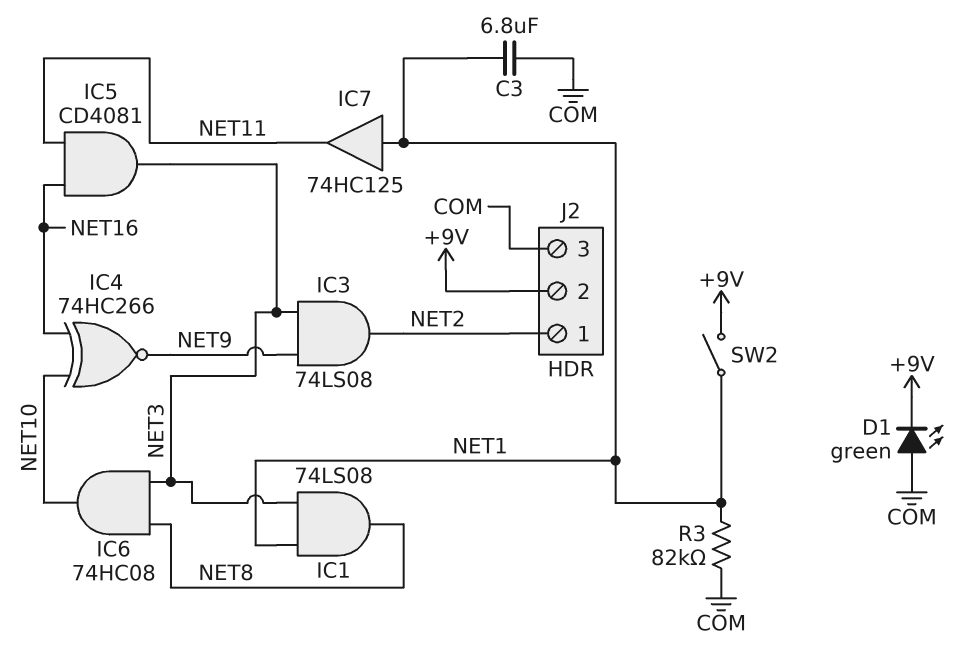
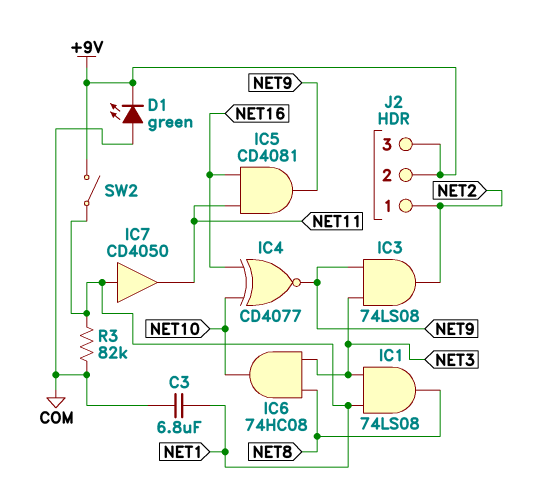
IC4: XNOR 74HC266 (in NET10, in NET16, out NET9) -> XNOR CD4077 (in NET10, in NET16, out NET9)
IC5: AND CD4081 (in NET11, in NET16, out NET3) -> AND CD4081 (in NET11, in NET16, out NET9)
IC7: buffer 74HC125 (in NET1, out NET11) -> buffer CD4050 (in NET1, out NET11)
J2 pin 3: COM -> +9V

